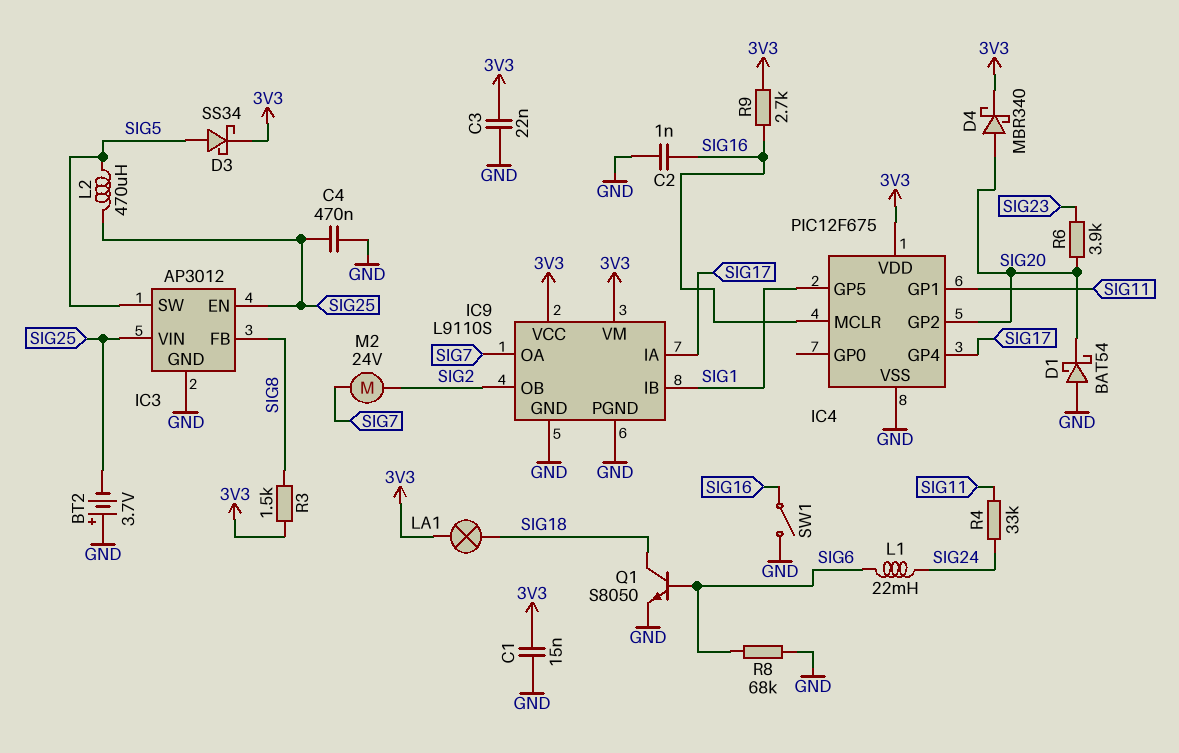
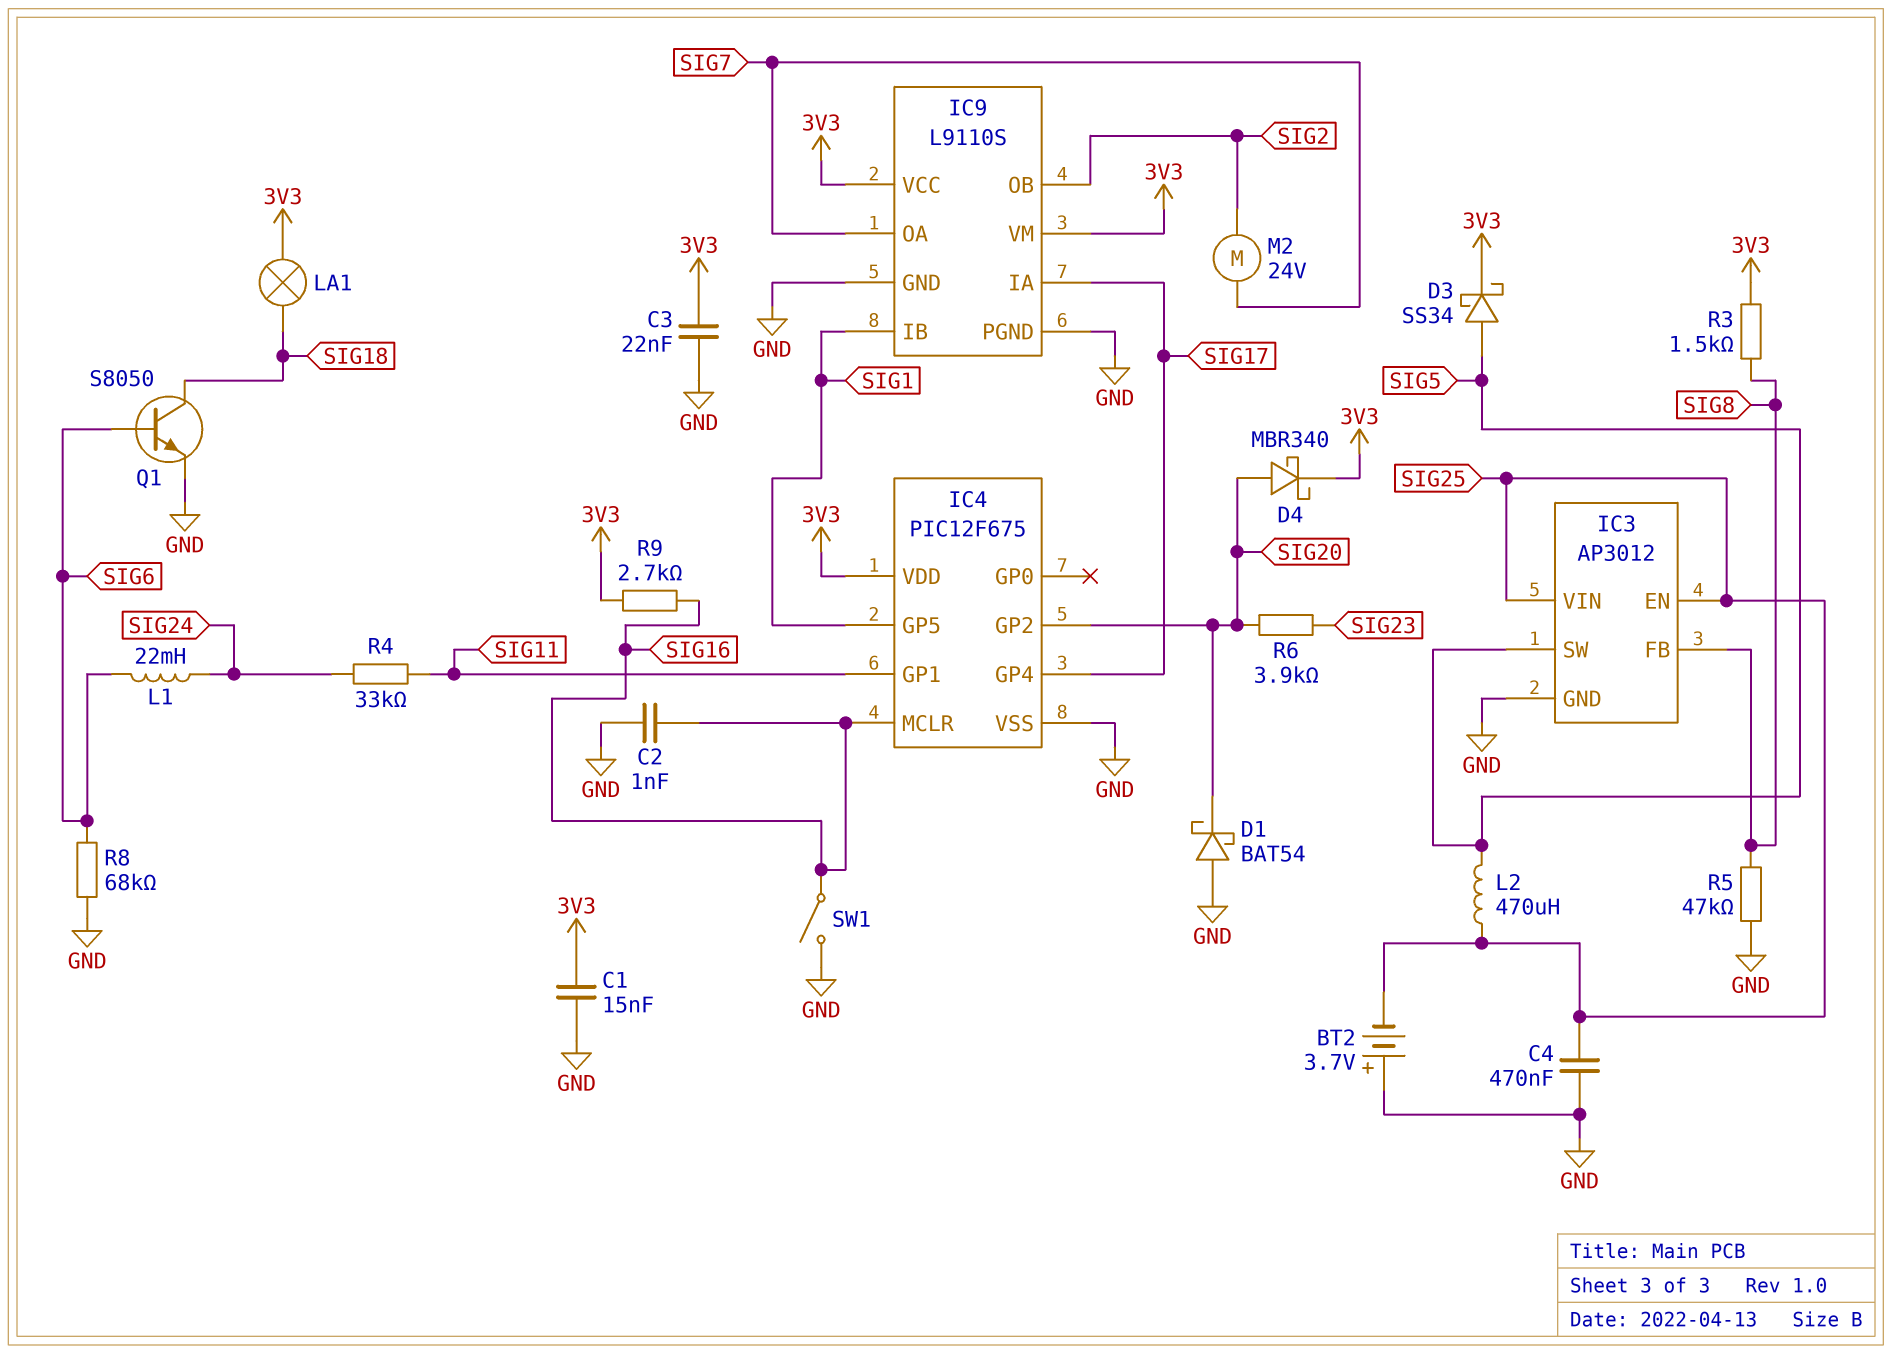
R5: none -> 47k (GND, SIG8)

